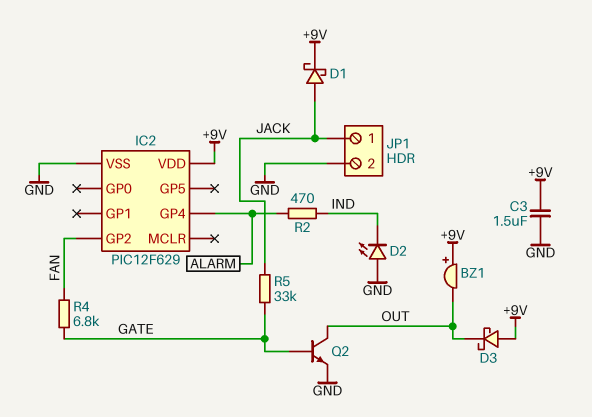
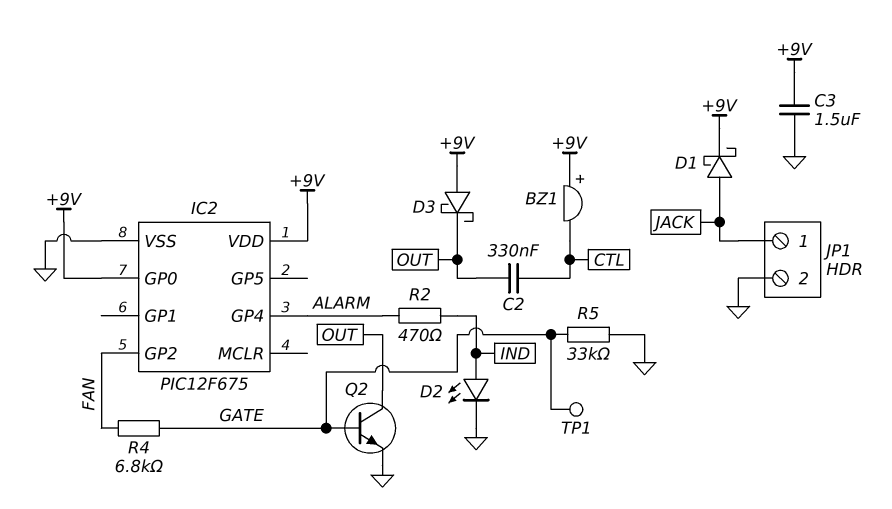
BZ1: buzzer (plus +9V, minus OUT) -> buzzer (plus +9V, minus CTL)
C2: none -> 330nF (CTL, OUT)
D2: LED (A GND, K IND) -> LED (A IND, K GND)
IC2: PIC12F629 -> PIC12F675
IC2 pin GP0: none -> +9V
R5: 33k (GATE, JACK) -> 33k (GATE, GND)
TP1: none -> test point (GATE)

